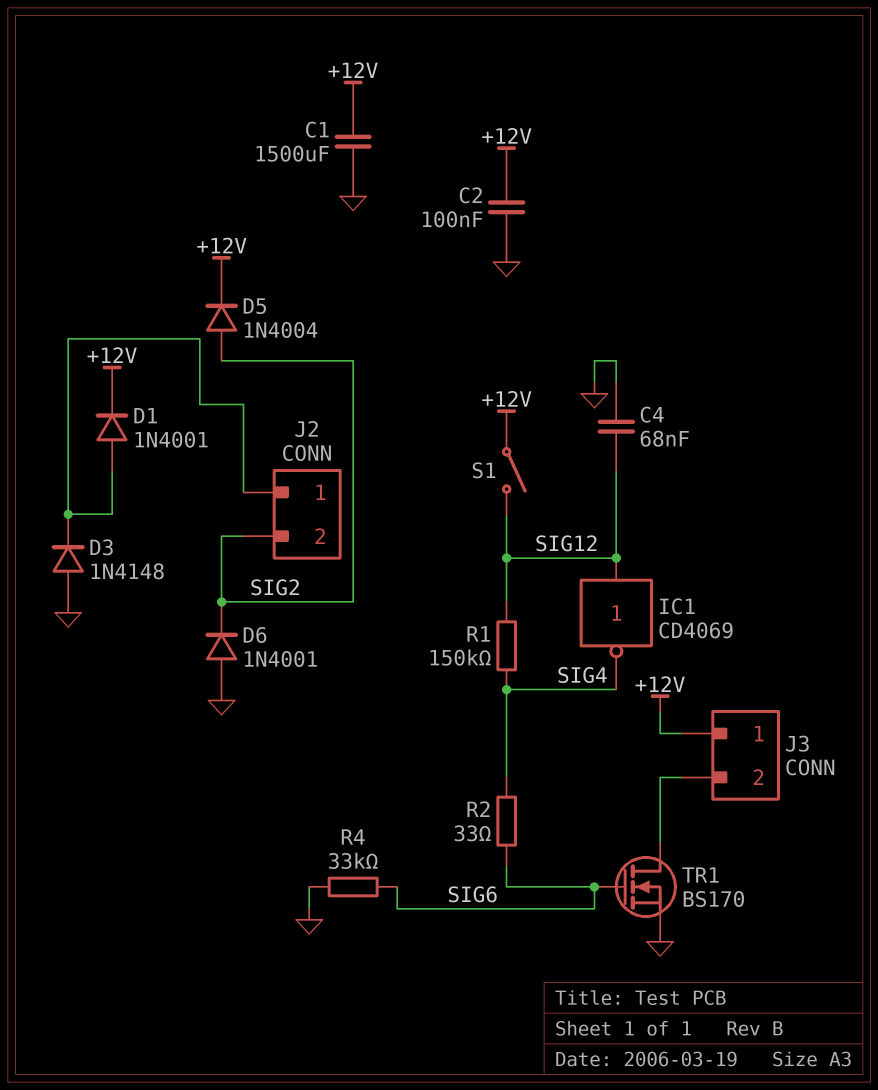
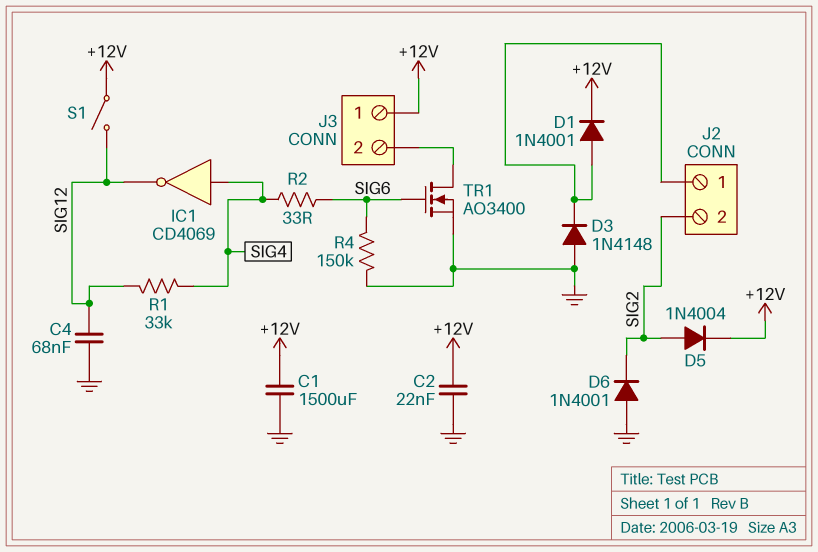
C2: 100nF (+12V, GND) -> 22nF (+12V, GND)
IC1: NOT CD4069 (in SIG12, out SIG4) -> NOT CD4069 (in SIG4, out SIG12)
R1: 150k (SIG4, SIG12) -> 33k (SIG4, SIG12)
R4: 33k (GND, SIG6) -> 150k (GND, SIG6)
TR1: NMOS BS170 (G SIG6, D J3/2, S GND) -> NMOS AO3400 (G SIG6, D J3/2, S GND)

